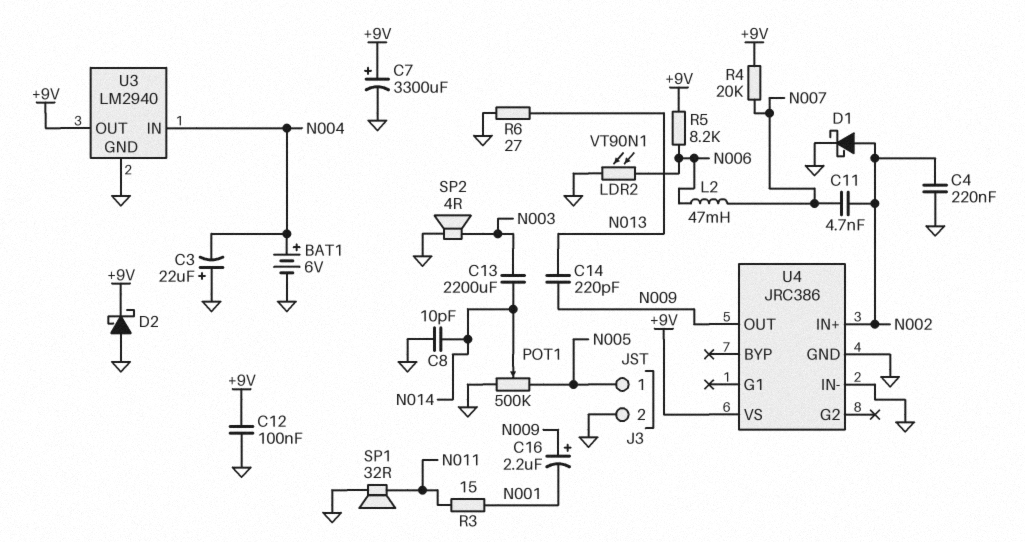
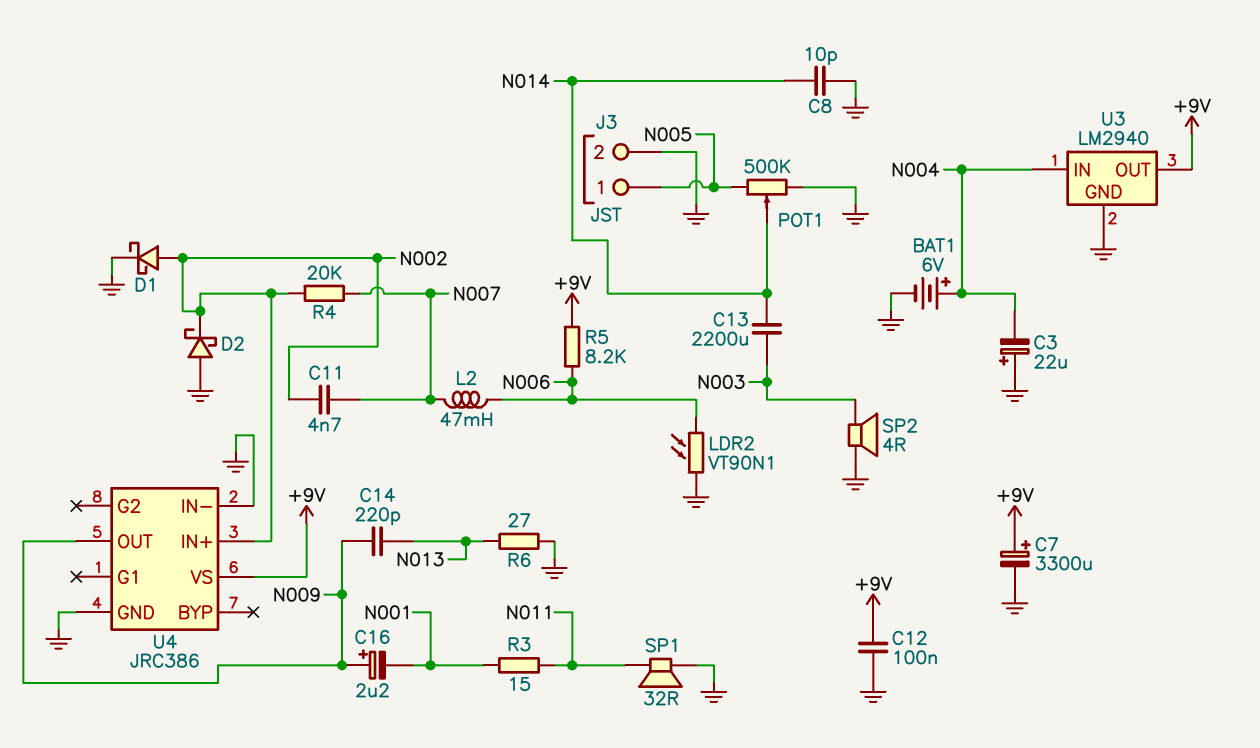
C4: 220nF (GND, N002) -> none
D2: schottky (A GND, K +9V) -> schottky (A GND, K N002)
R4: 20k (+9V, N007) -> 20k (N002, N007)

